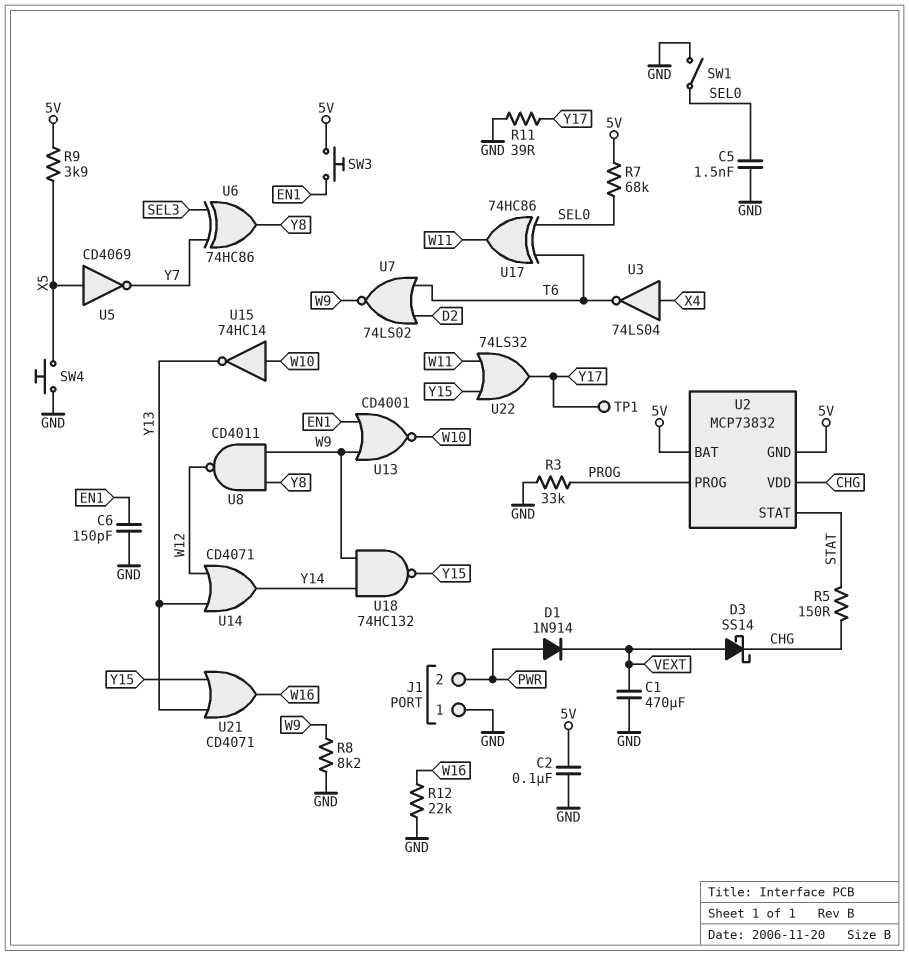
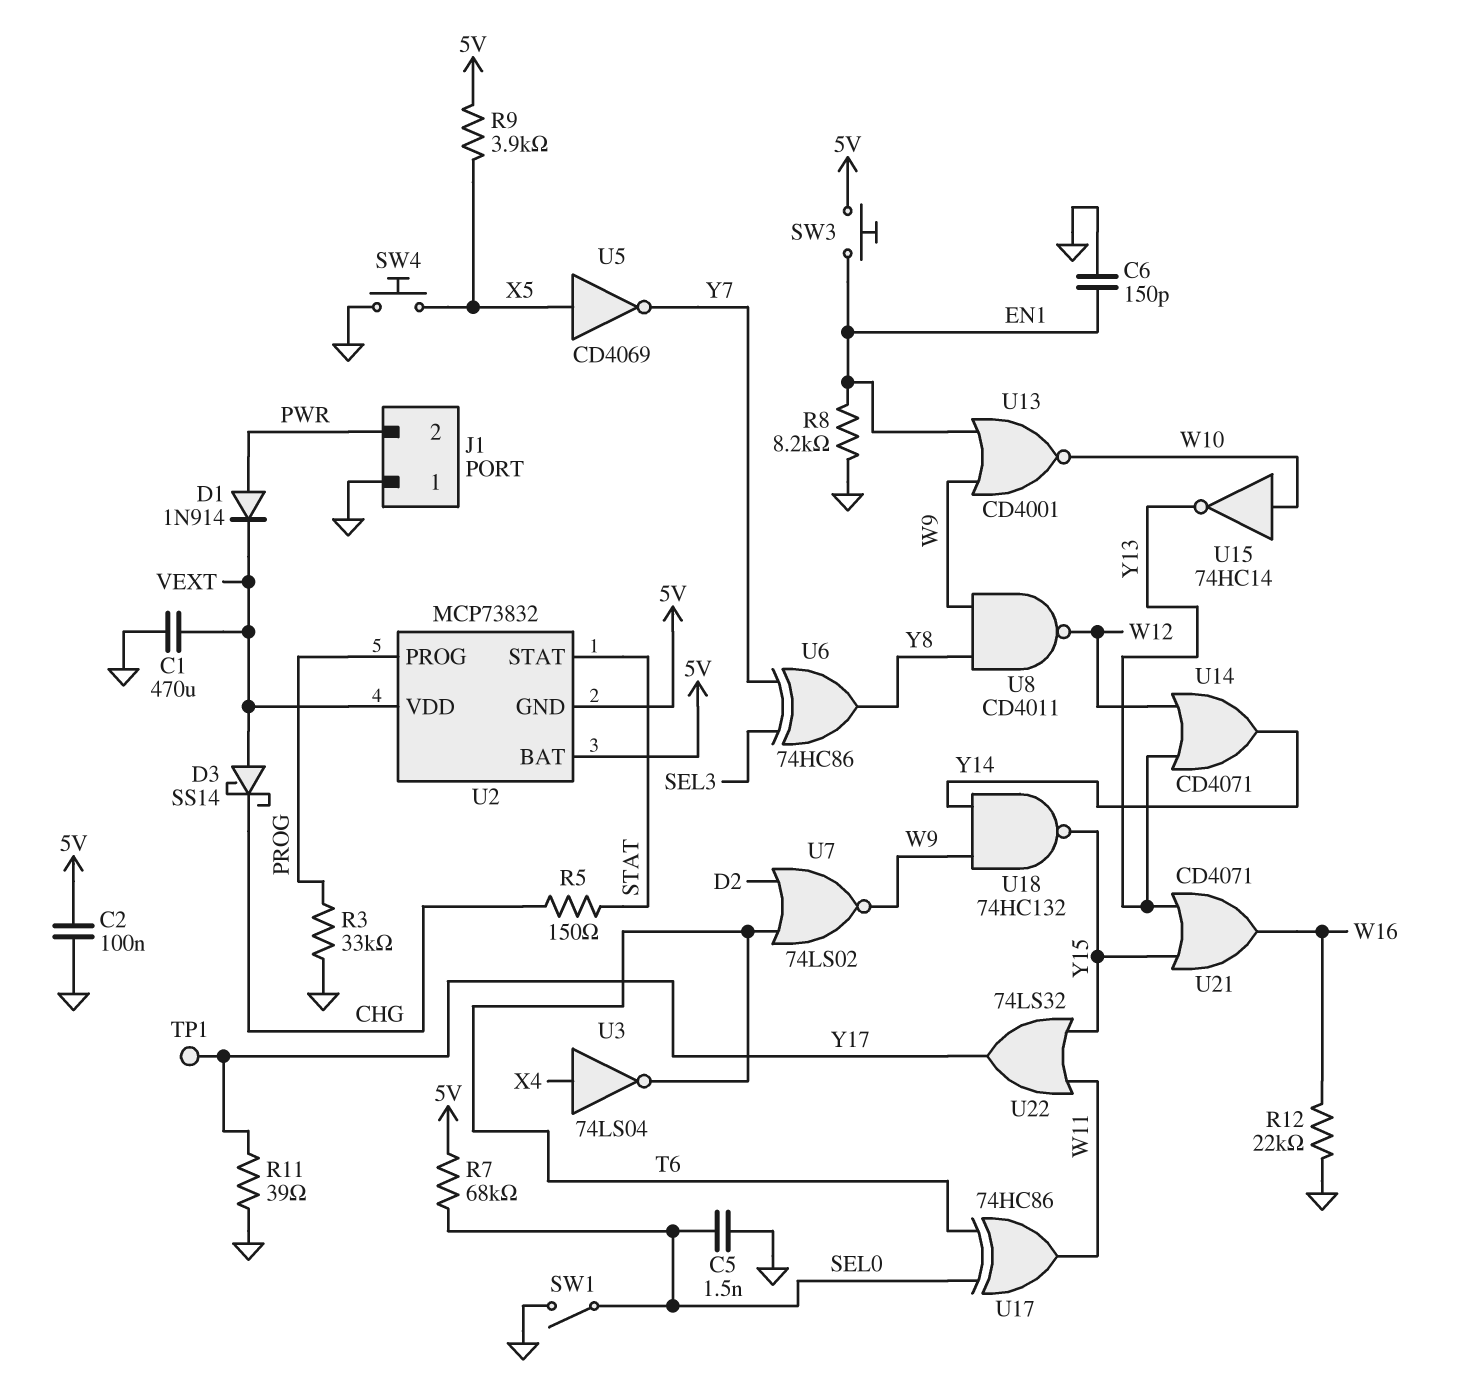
R8: 8.2k (GND, W9) -> 8.2k (EN1, GND)
U2 pin VDD: CHG -> VEXT

